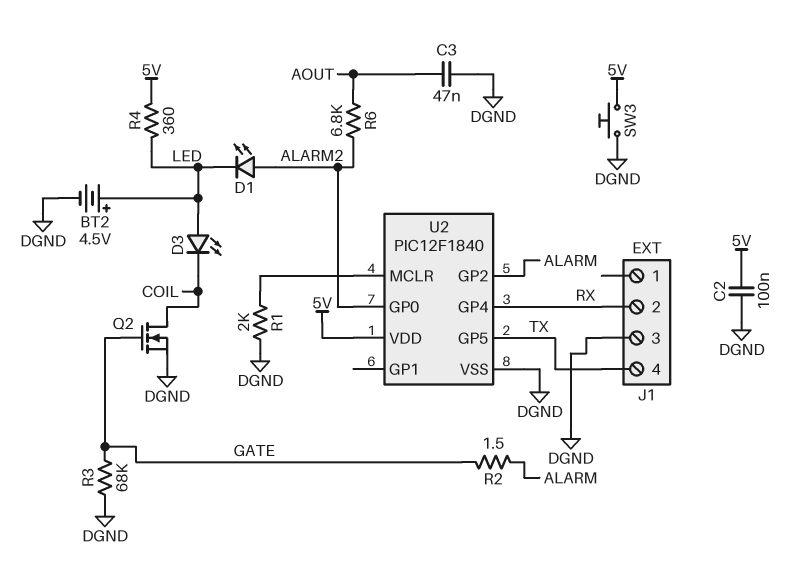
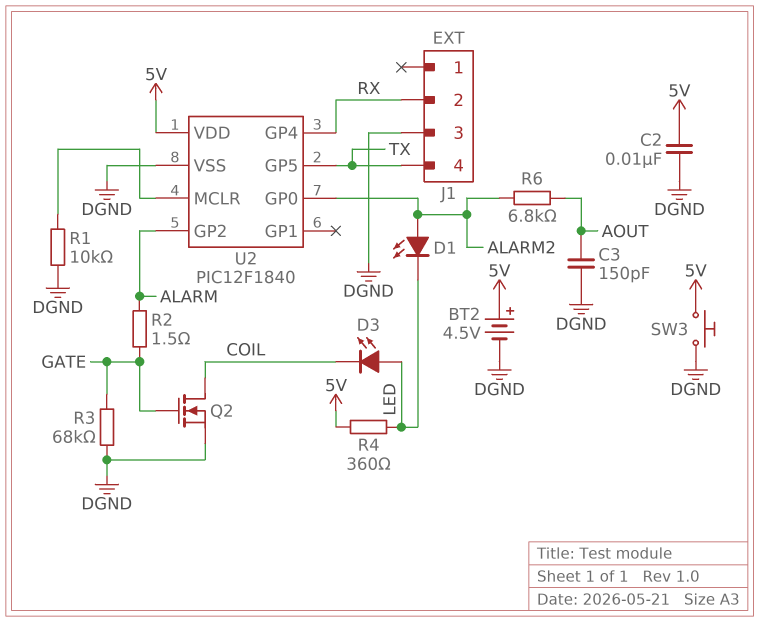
BT2: 4.5V (plus LED, minus DGND) -> 4.5V (plus 5V, minus DGND)
C2: 100nF (5V, DGND) -> 10nF (5V, DGND)
C3: 47nF (AOUT, DGND) -> 150pF (AOUT, DGND)
R1: 2k (DGND, U2/MCLR) -> 10k (DGND, U2/MCLR)

